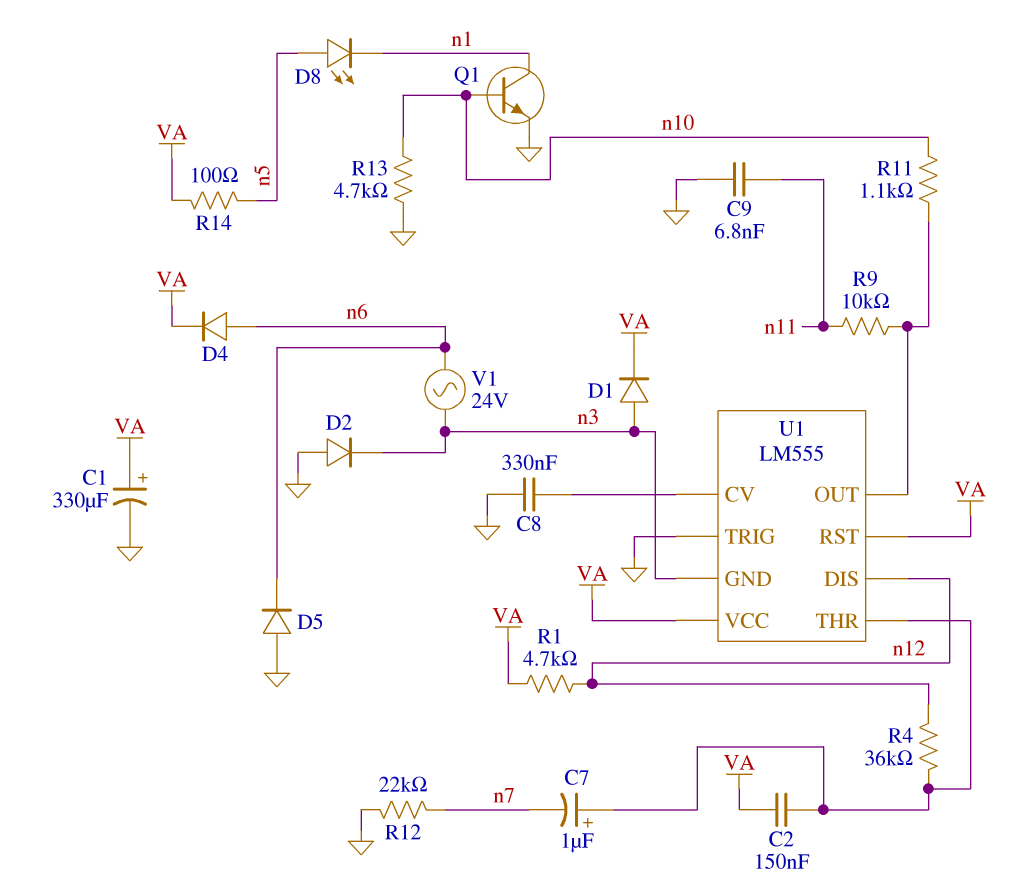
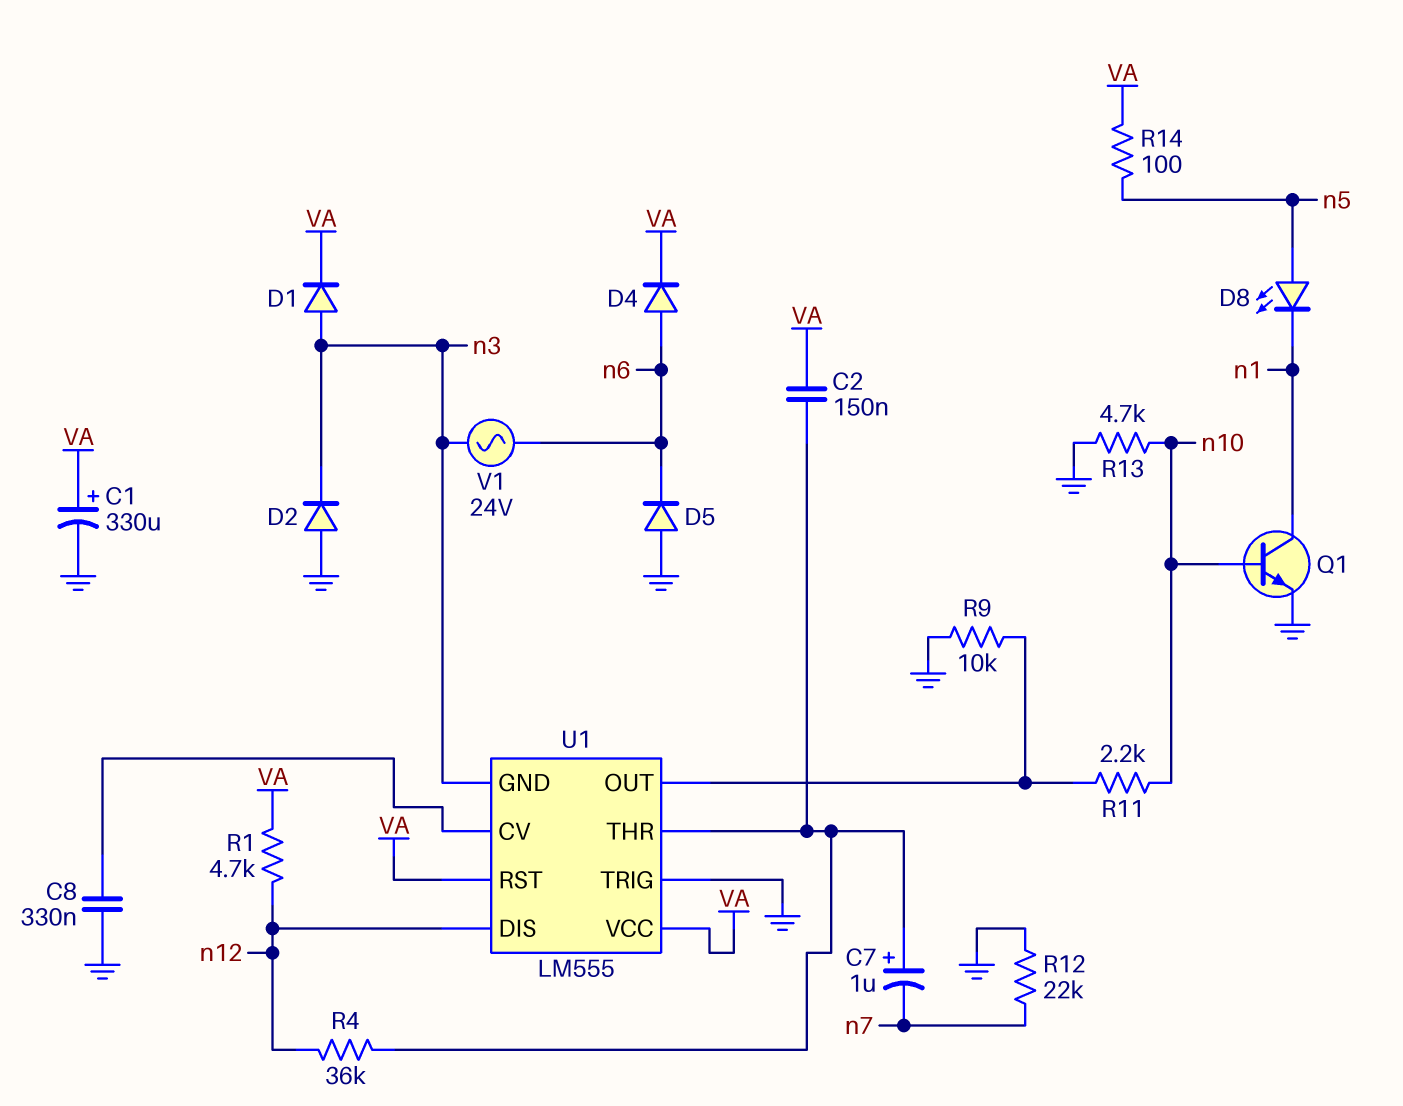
C9: 6.8nF (GND, n11) -> none
R9: 10k (U1/OUT, n11) -> 10k (GND, U1/OUT)
R11: 1.1k (U1/OUT, n10) -> 2.2k (U1/OUT, n10)

